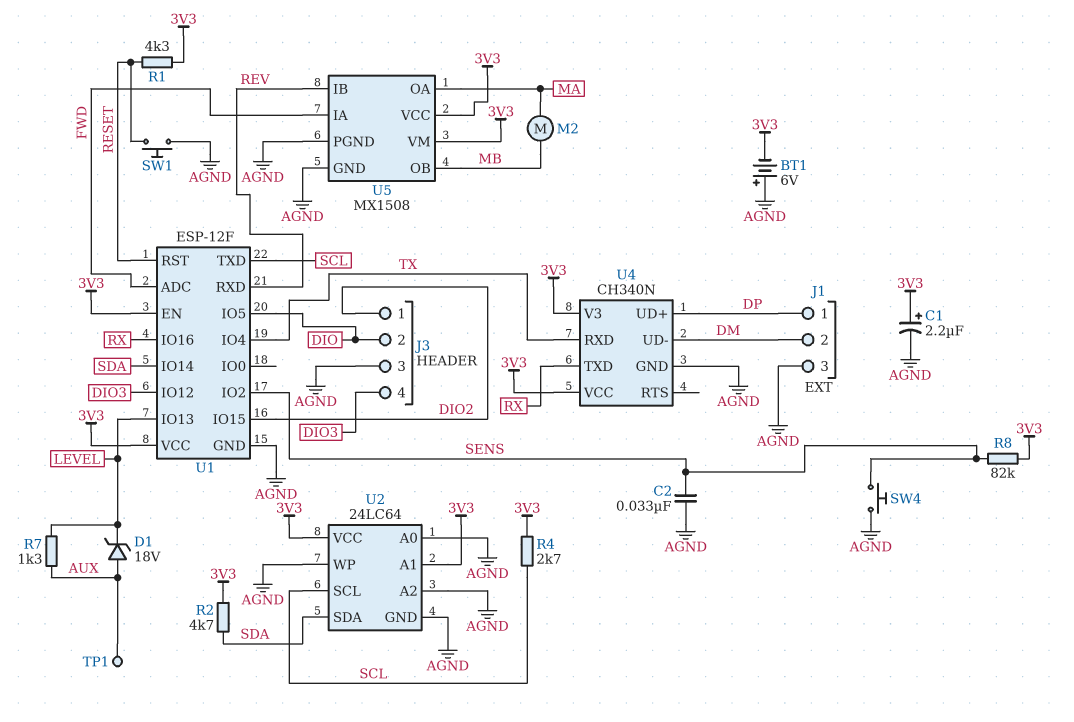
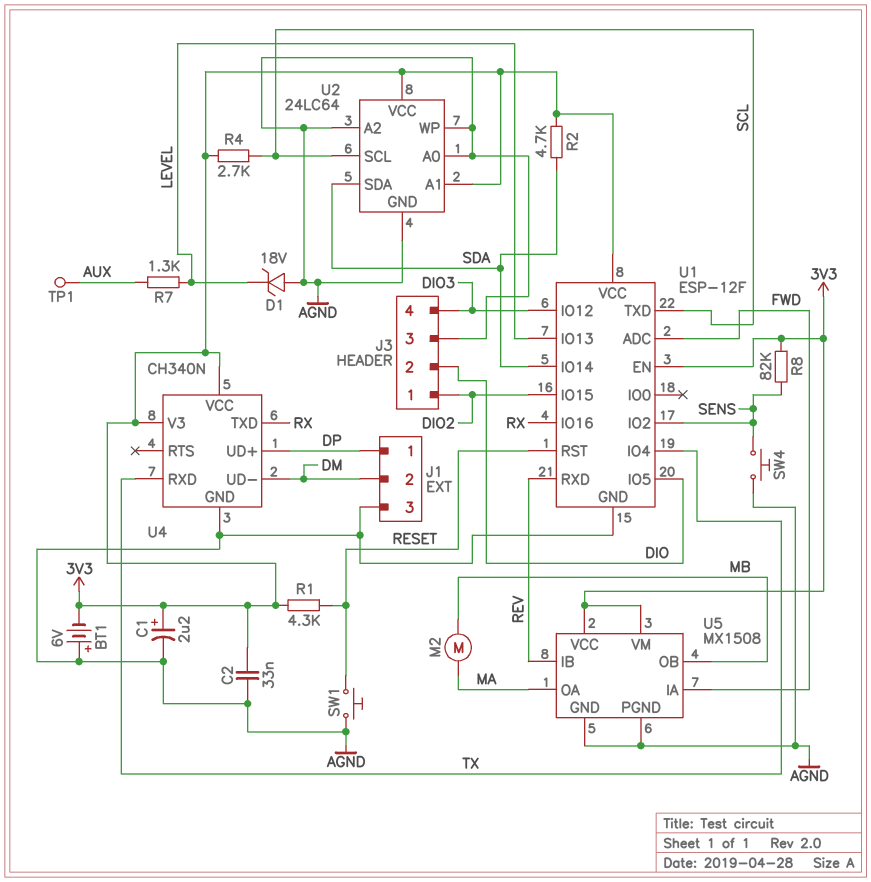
C2: 33nF (AGND, SENS) -> 33nF (3V3, AGND)
D1: zener 18V (A AUX, K LEVEL) -> zener 18V (A AGND, K LEVEL)

